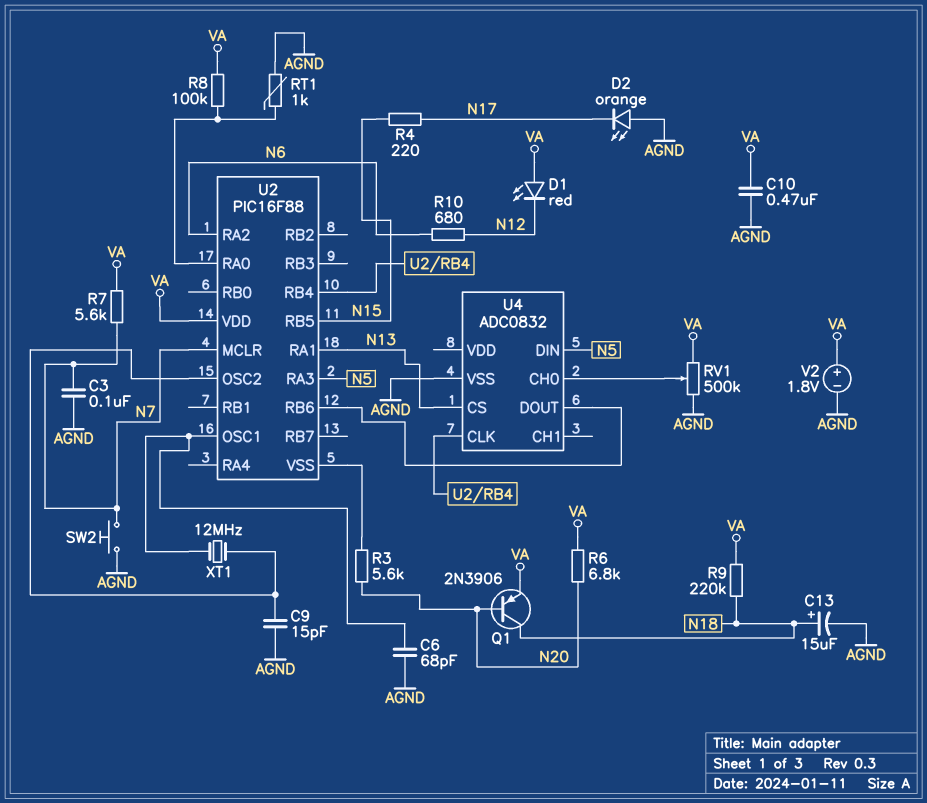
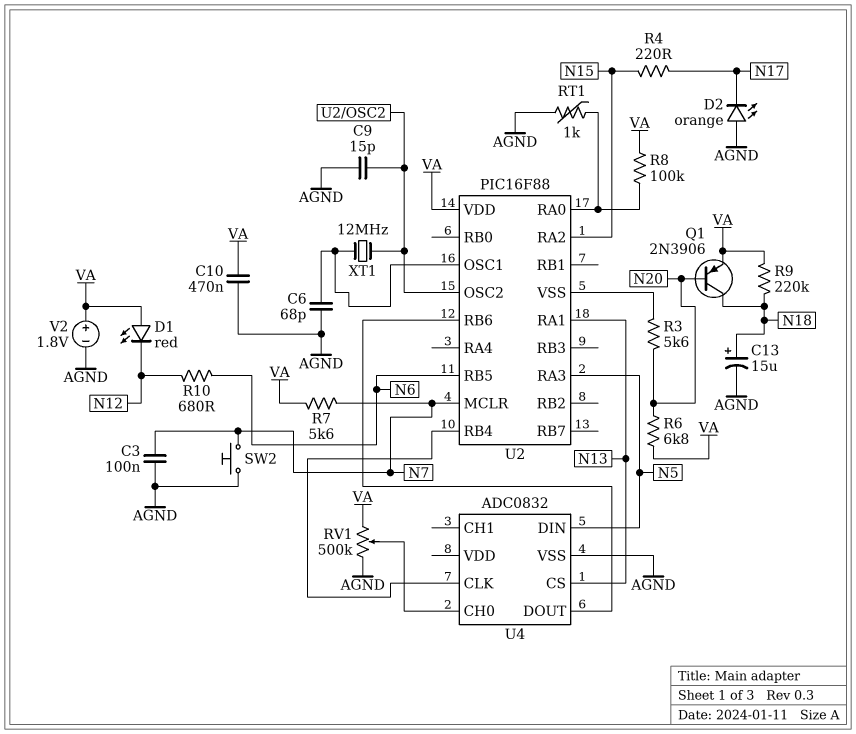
U2 pin RA2: N6 -> N15
U2 pin RB5: N15 -> N6

